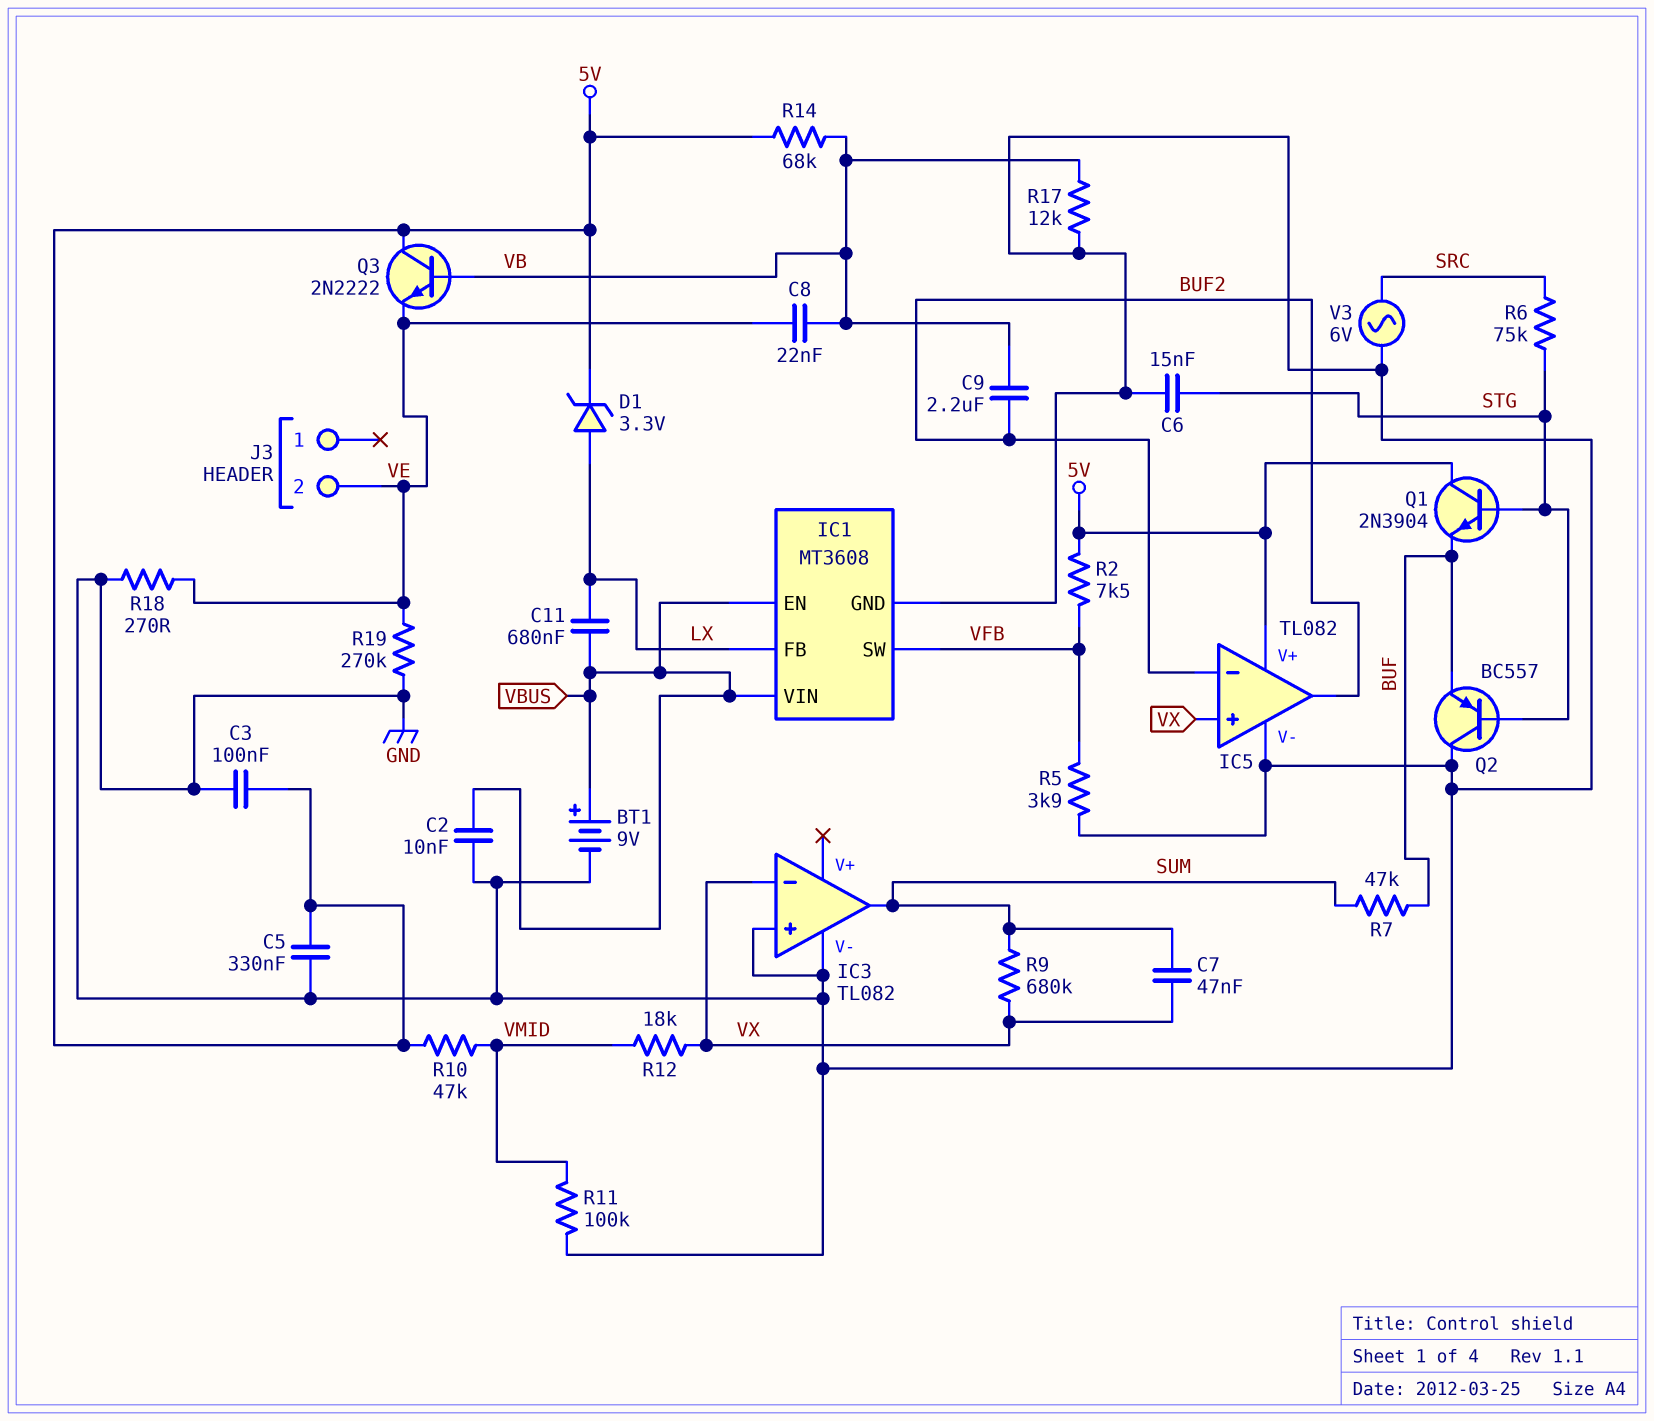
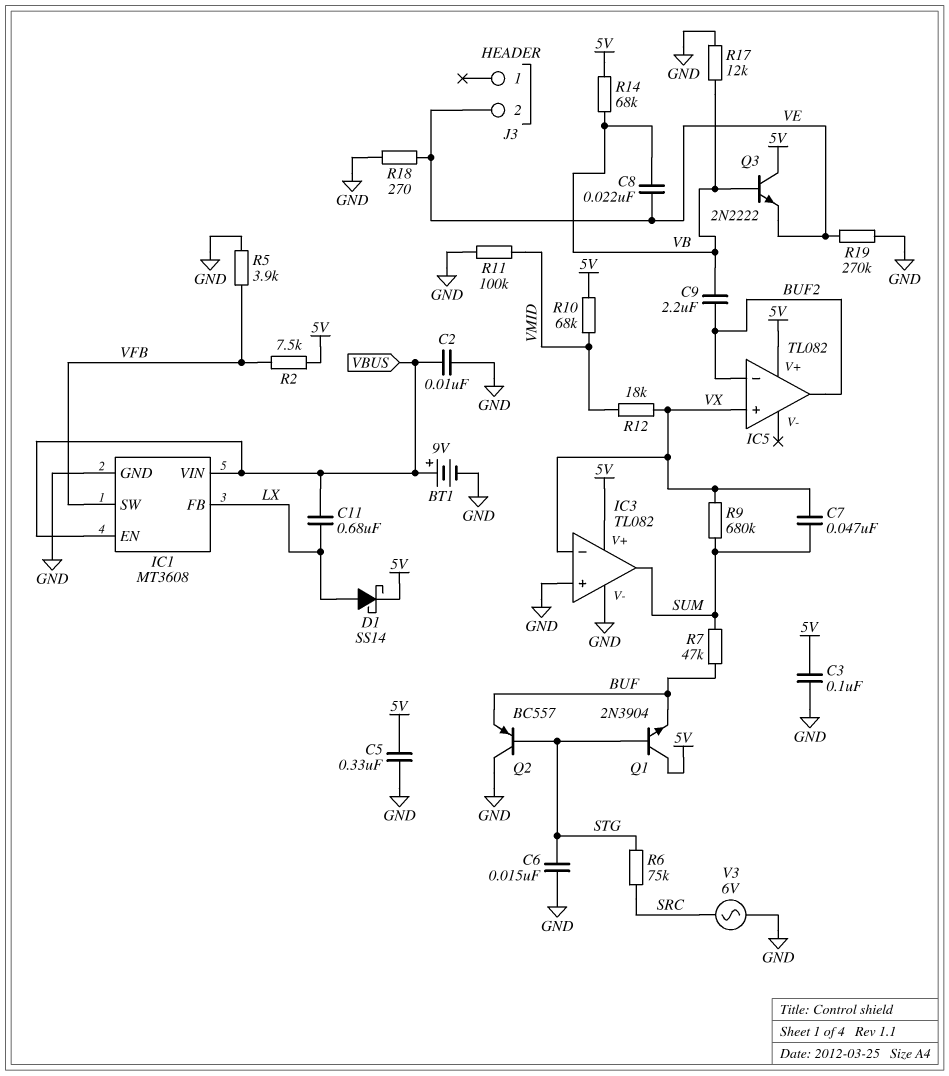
D1: zener 3.3V (A LX, K 5V) -> schottky SS14 (A LX, K 5V)
IC3 pin V+: none -> 5V
IC5 pin V-: GND -> none
R10: 47k (5V, VMID) -> 68k (5V, VMID)

